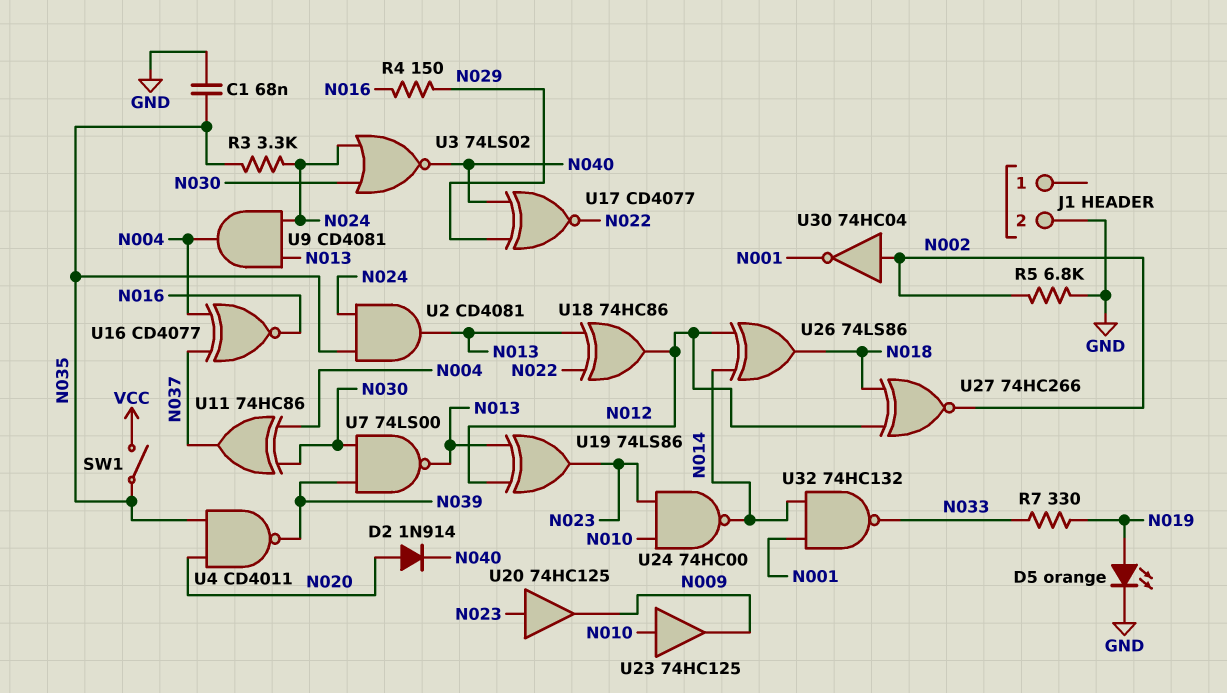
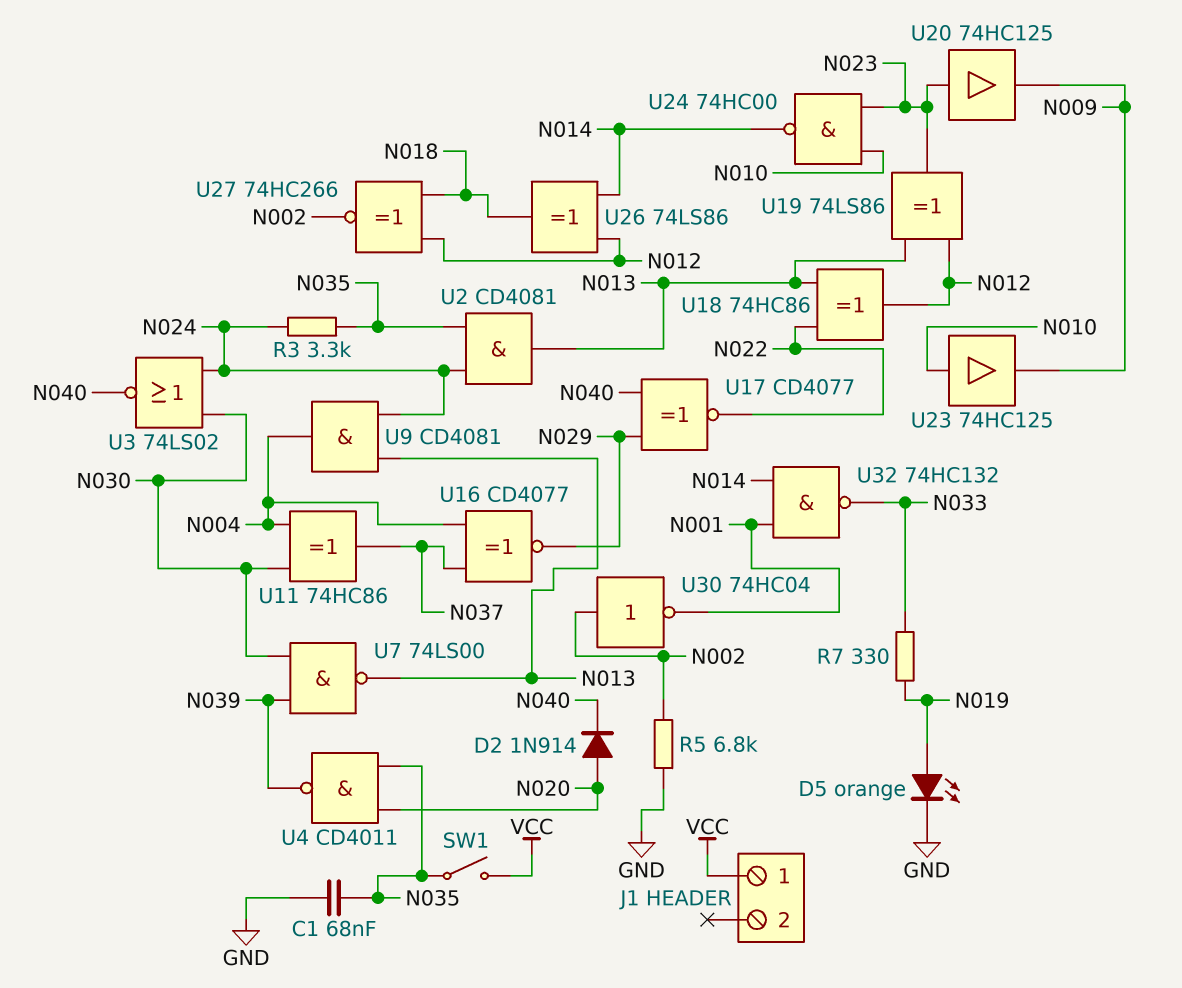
J1 pin 1: none -> VCC
J1 pin 2: GND -> none
R4: 150 (N016, N029) -> none
U16: XNOR CD4077 (in N004, in N037, out N016) -> XNOR CD4077 (in N004, in N037, out N029)

